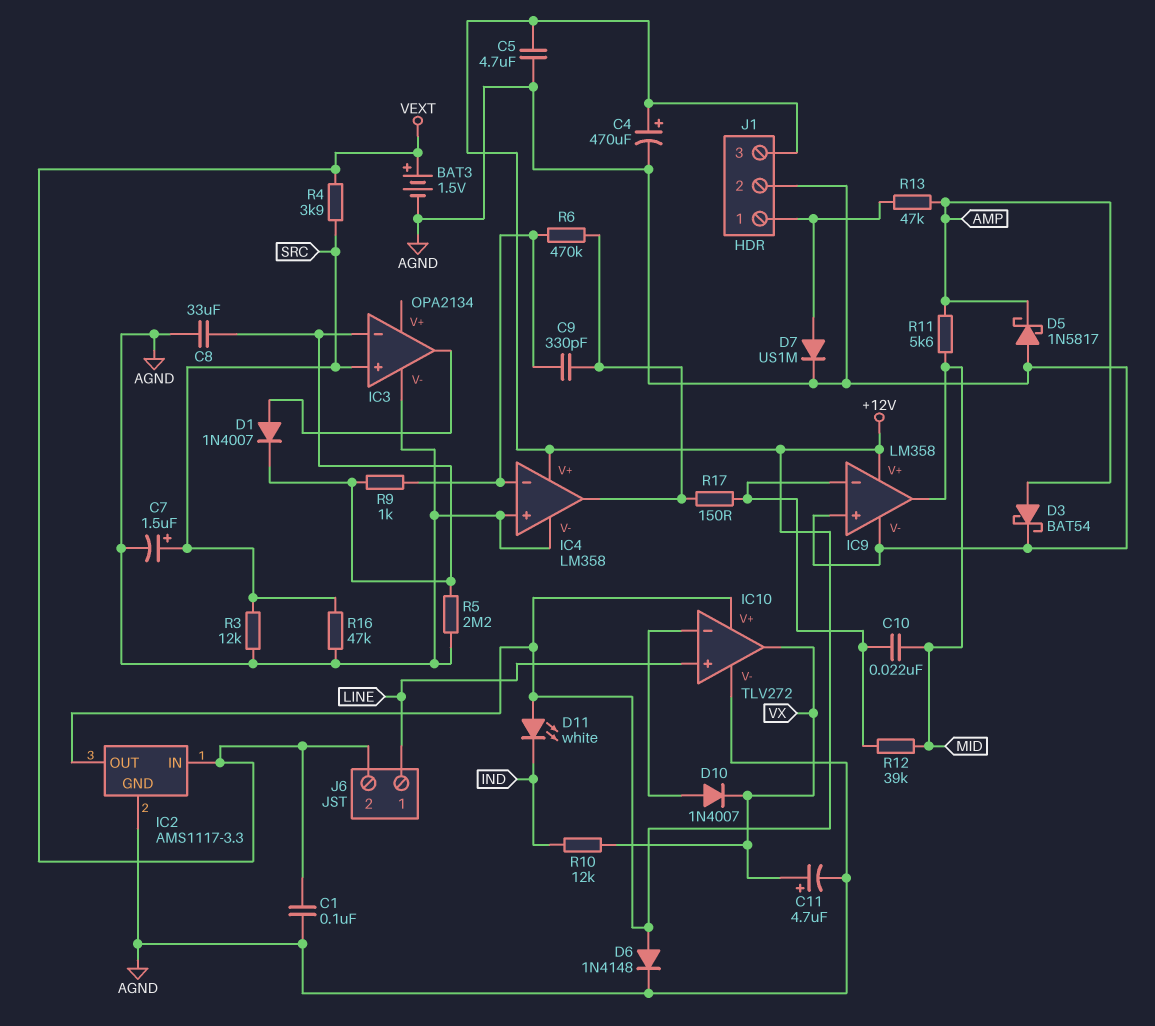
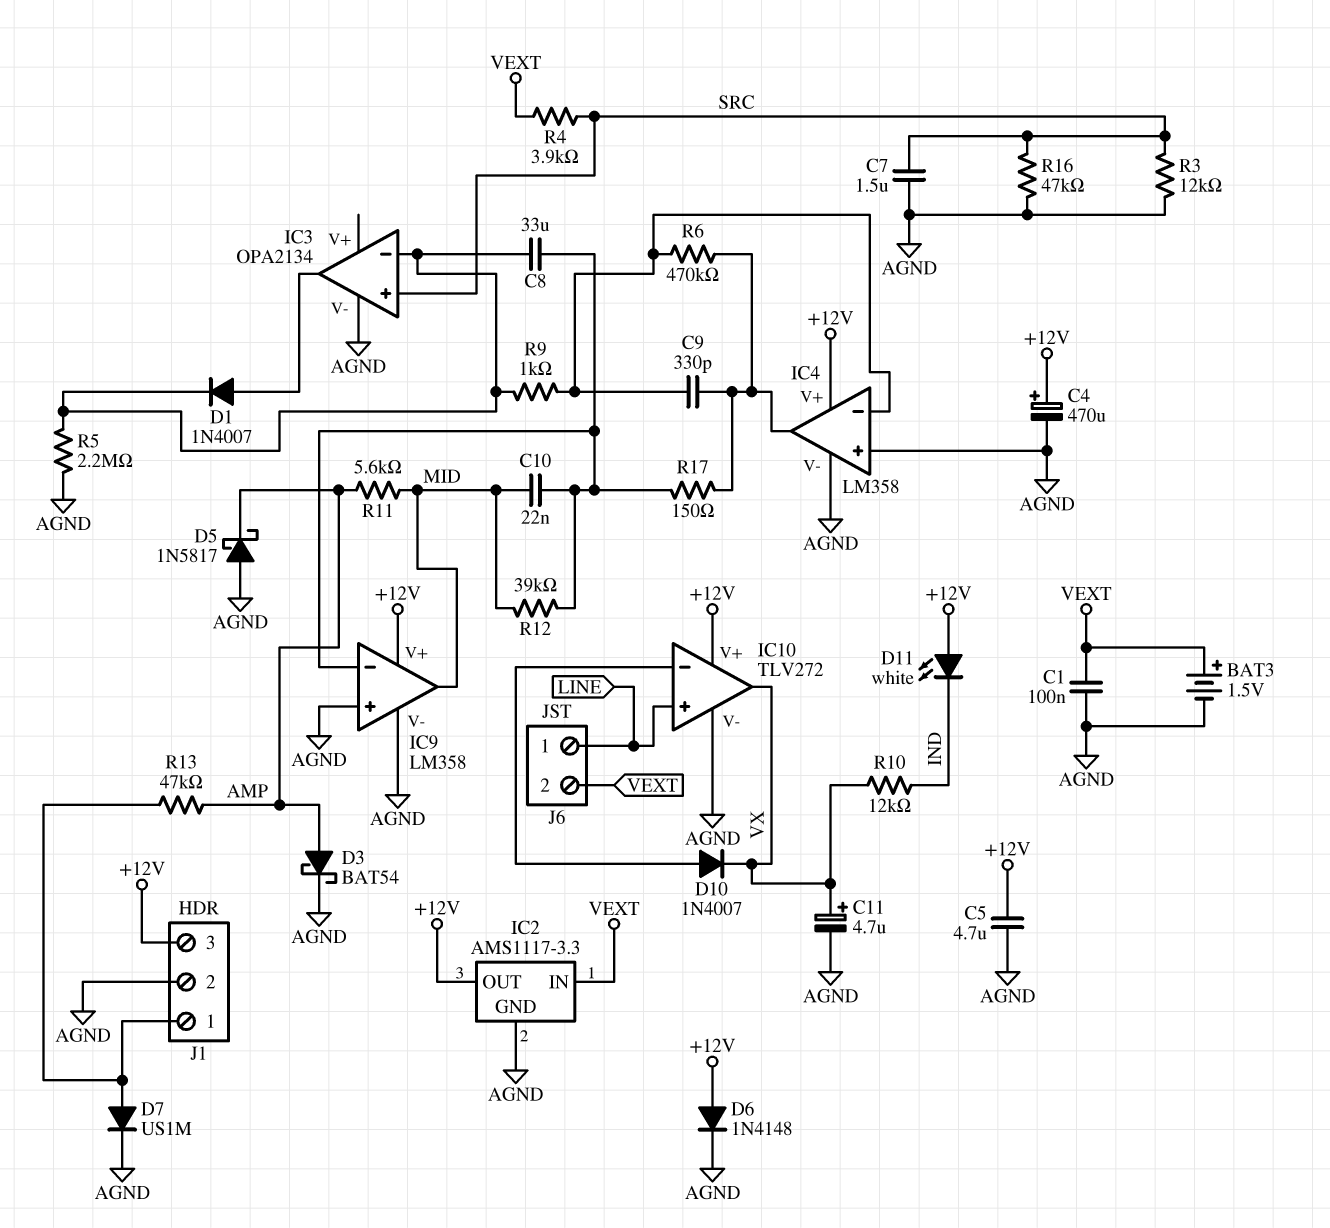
C7: 1.5uF (plus SRC, minus AGND) -> 1.5uF (AGND, SRC)
C8: 33uF (AGND, IC3/in-) -> 33uF (IC3/in-, IC9/in-)

